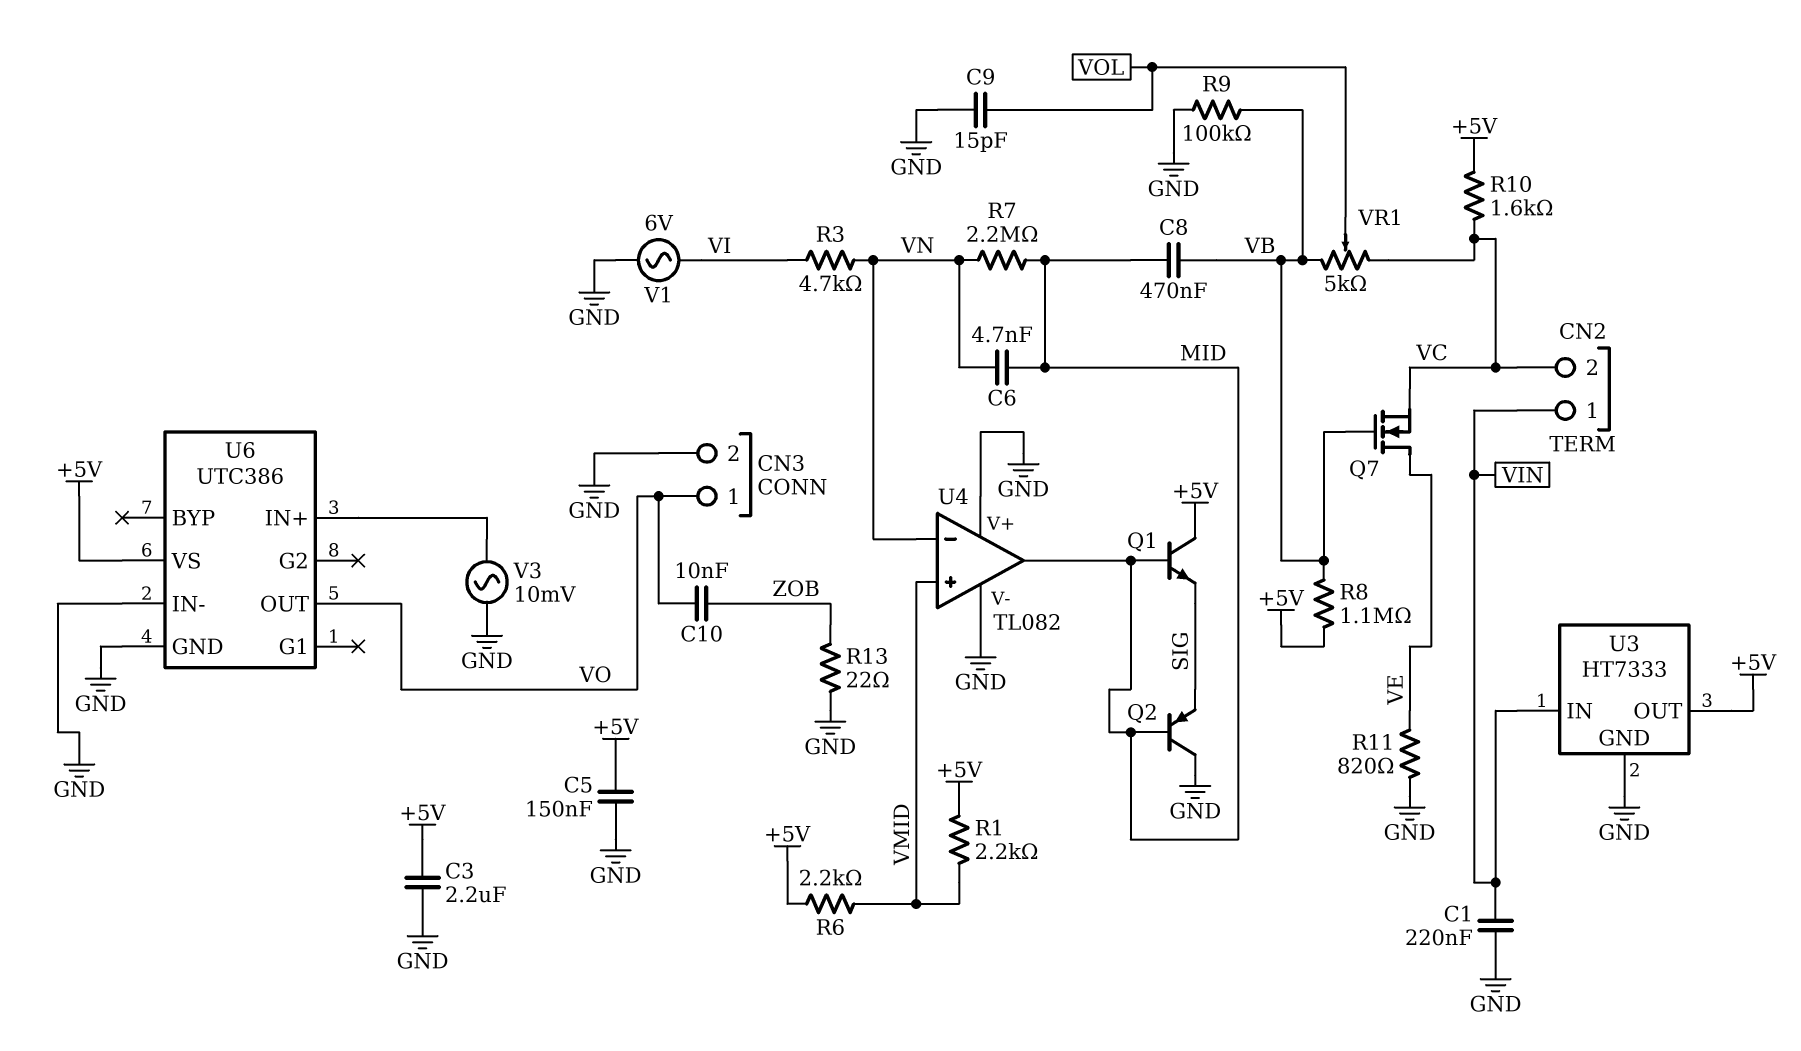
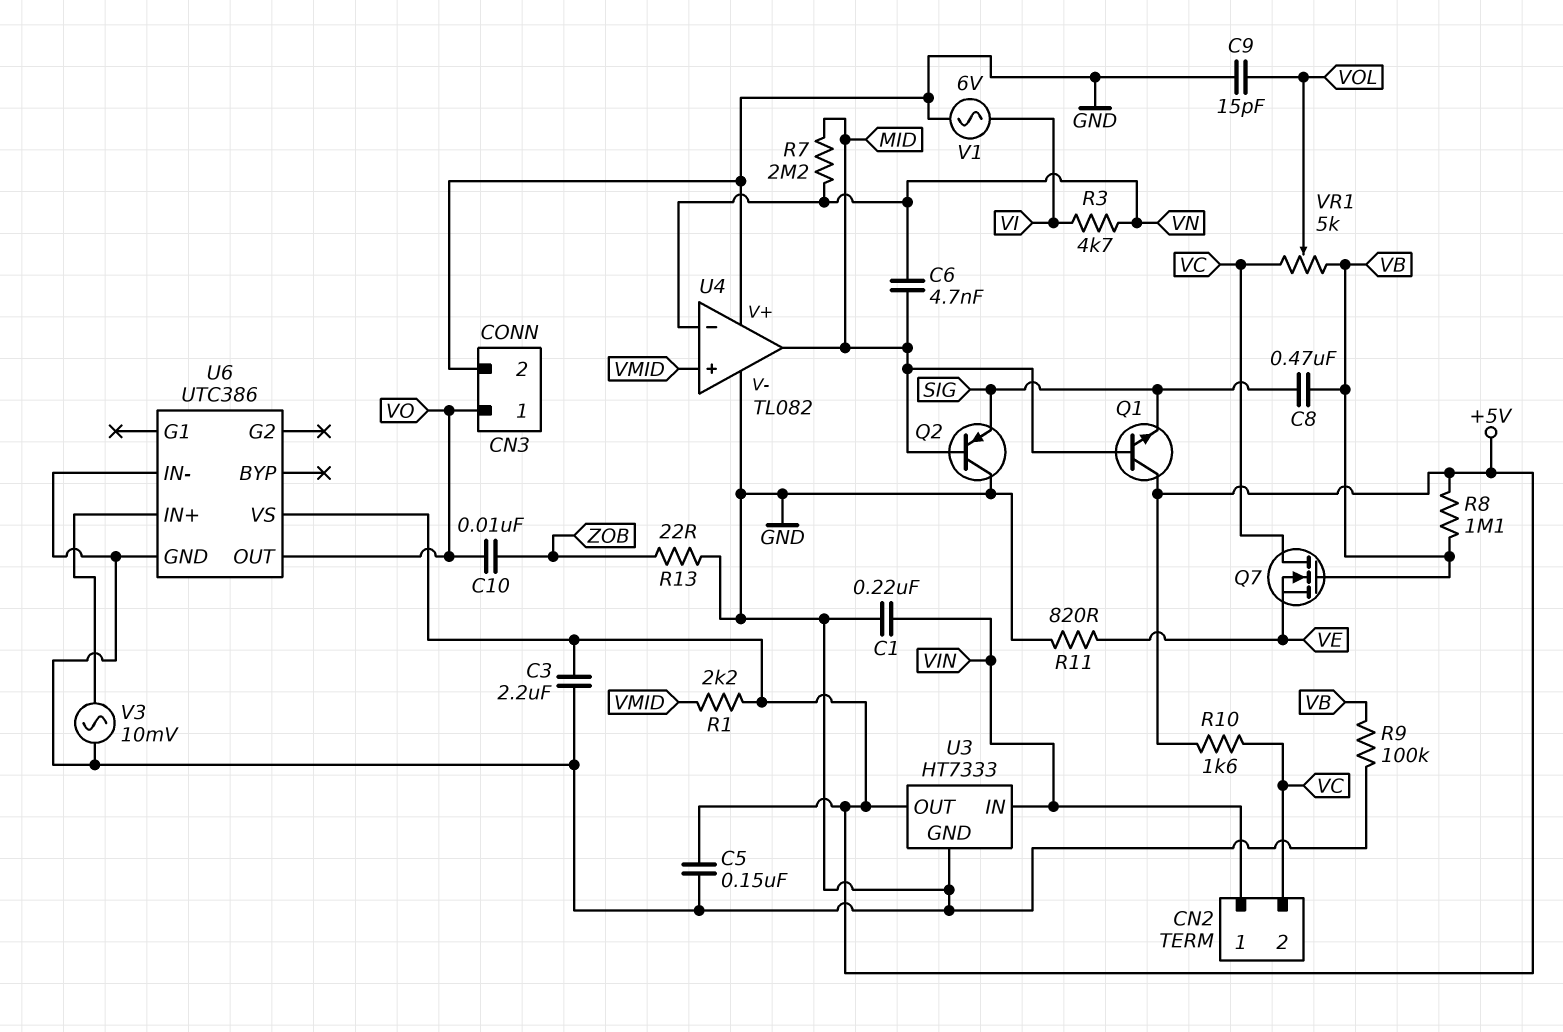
C8: 470nF (MID, VB) -> 470nF (SIG, VB)
Q7: NMOS (G VB, D VE, S VC) -> NMOS (G VB, D VC, S VE)
R6: 2.2k (+5V, VMID) -> none

